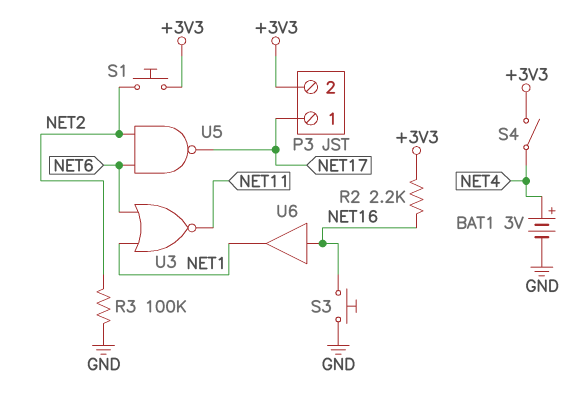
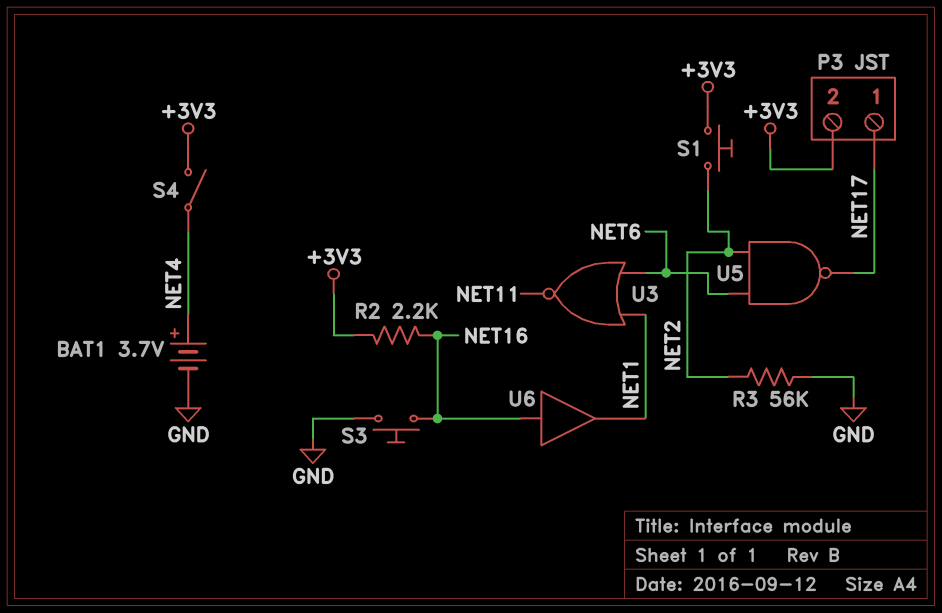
BAT1: 3V (plus NET4, minus GND) -> 3.7V (plus NET4, minus GND)
R3: 100k (GND, NET2) -> 56k (GND, NET2)

